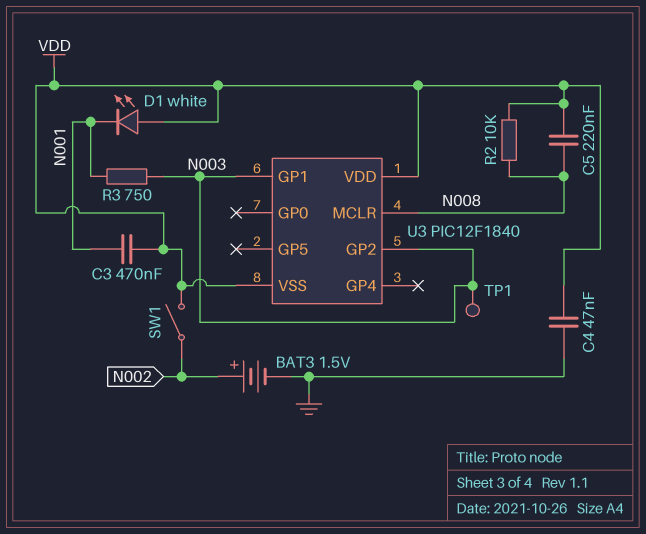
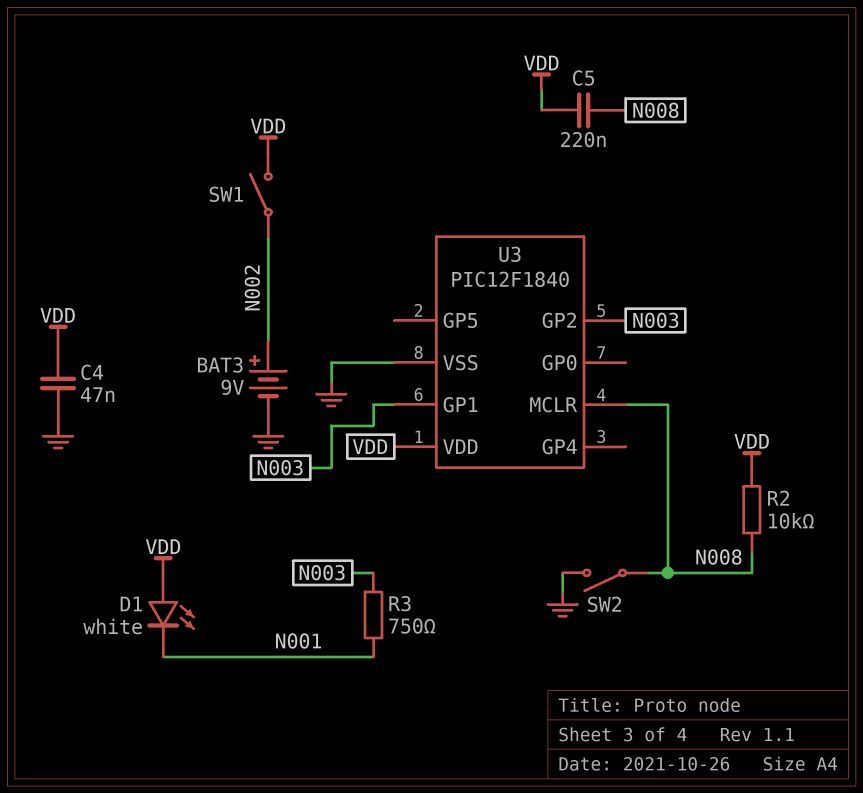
BAT3: 1.5V (plus N002, minus GND) -> 9V (plus N002, minus GND)
C3: 470nF (N001, VDD) -> none
SW2: none -> switch (GND, N008)
TP1: test point (N003) -> none
U3 pin VSS: VDD -> GND

